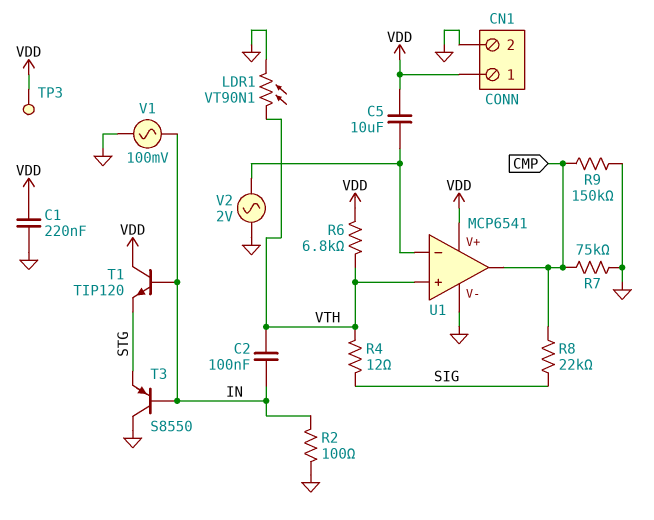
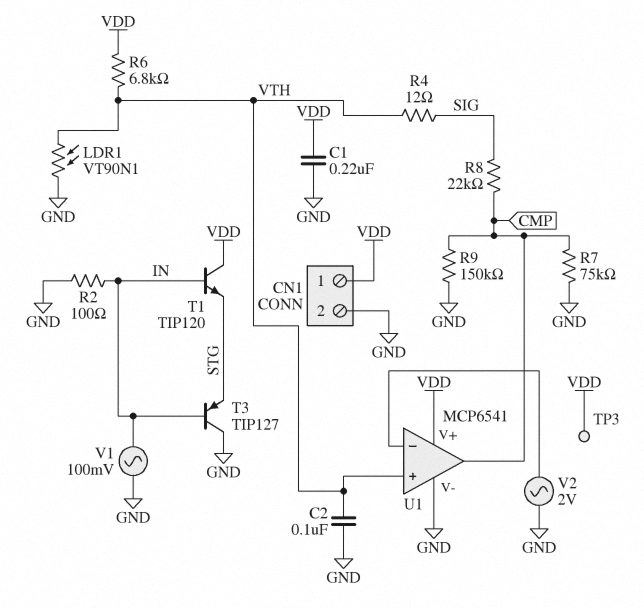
C2: 100nF (IN, VTH) -> 100nF (GND, VTH)
C5: 10uF (U1/in-, VDD) -> none
T3: PNP S8550 (B IN, C GND, E STG) -> PNP TIP127 (B IN, C GND, E STG)

